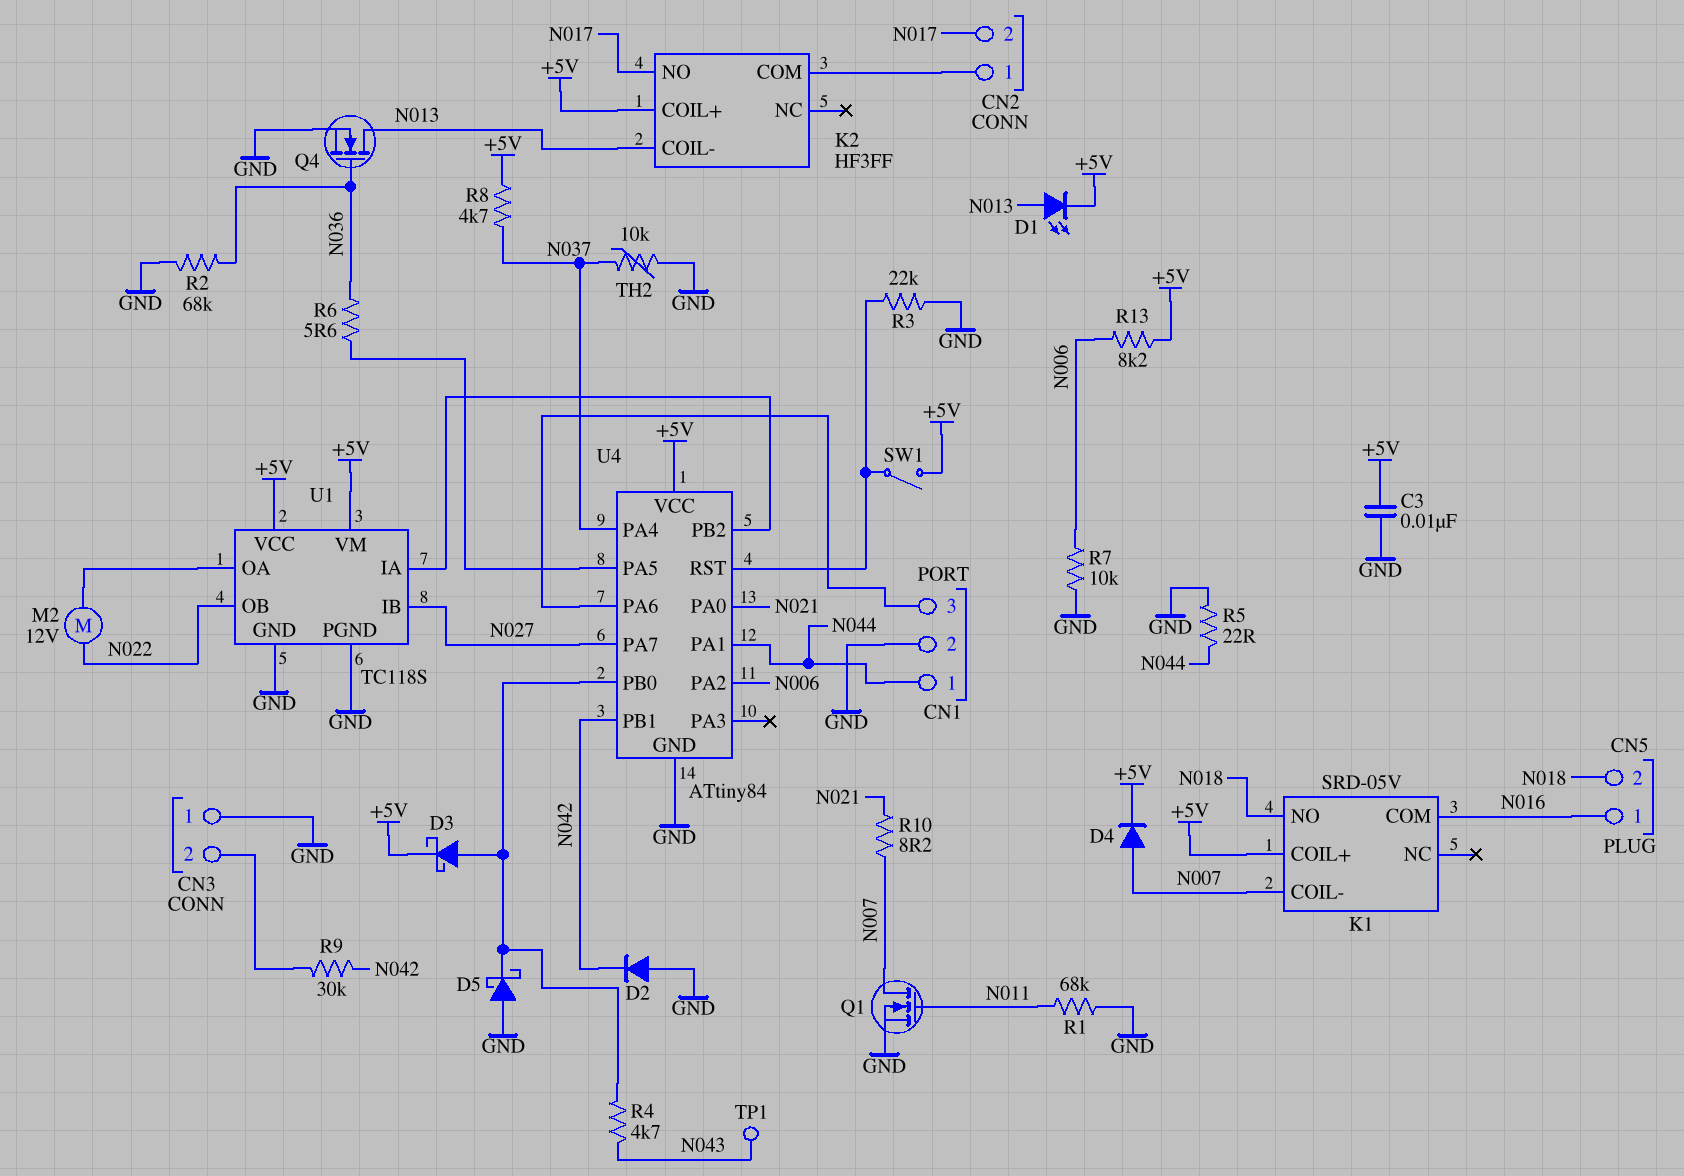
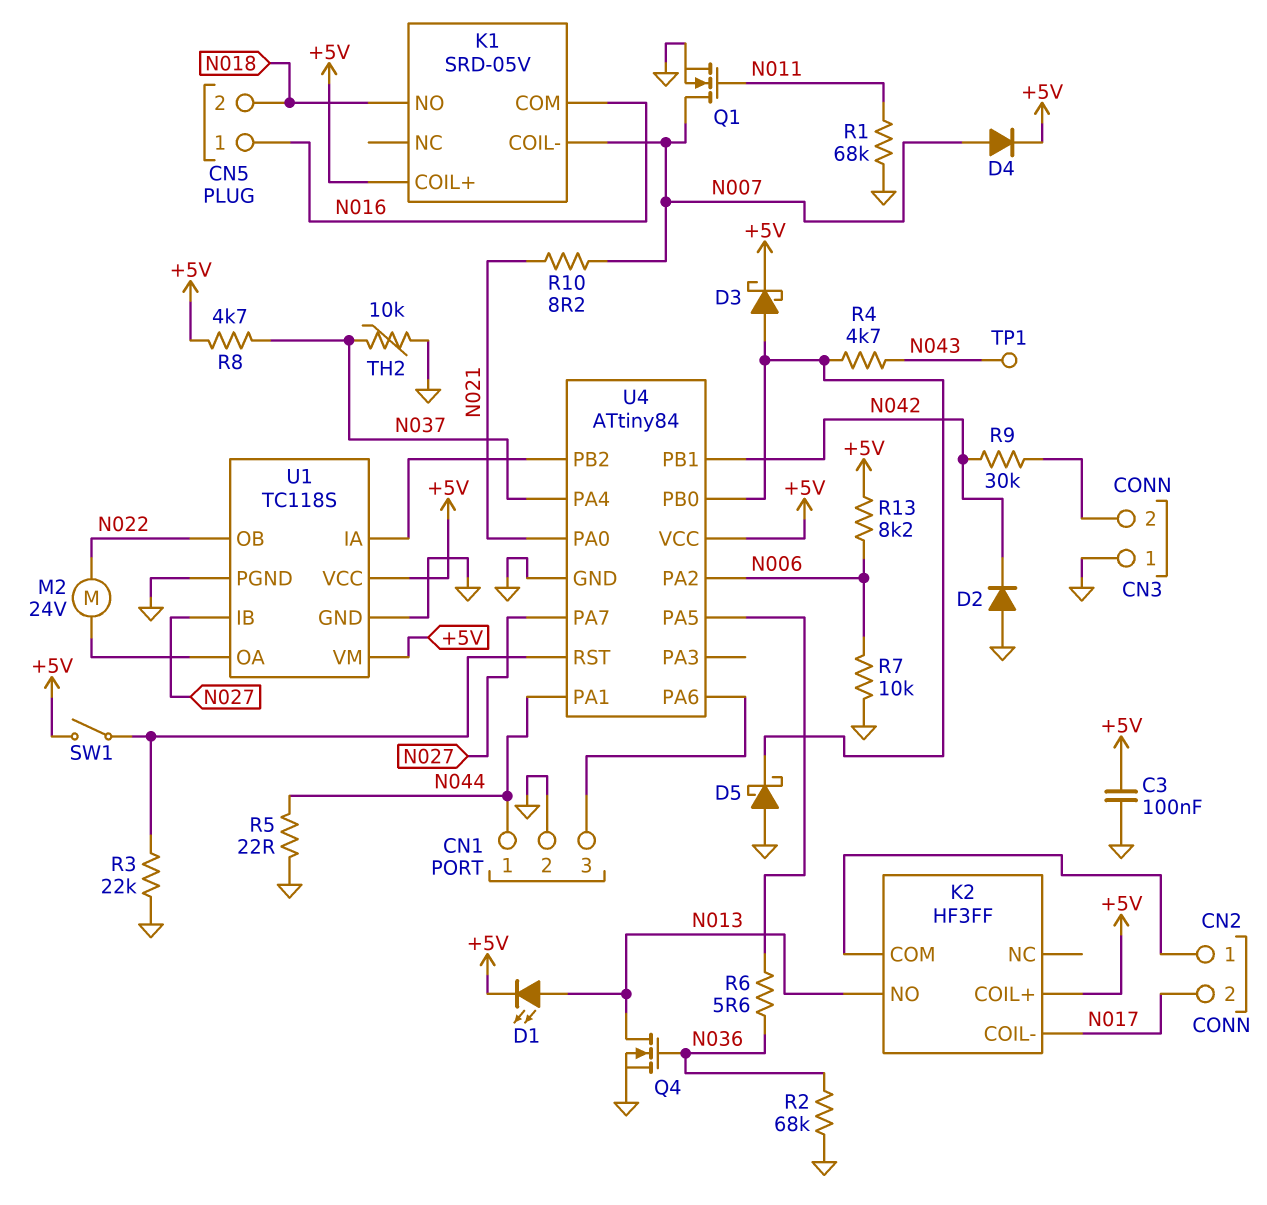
C3: 10nF (+5V, GND) -> 100nF (+5V, GND)
K2 pin COIL-: N013 -> N017
K2 pin NO: N017 -> N013
M2: motor 12V (N022, U1/OA) -> motor 24V (N022, U1/OA)

